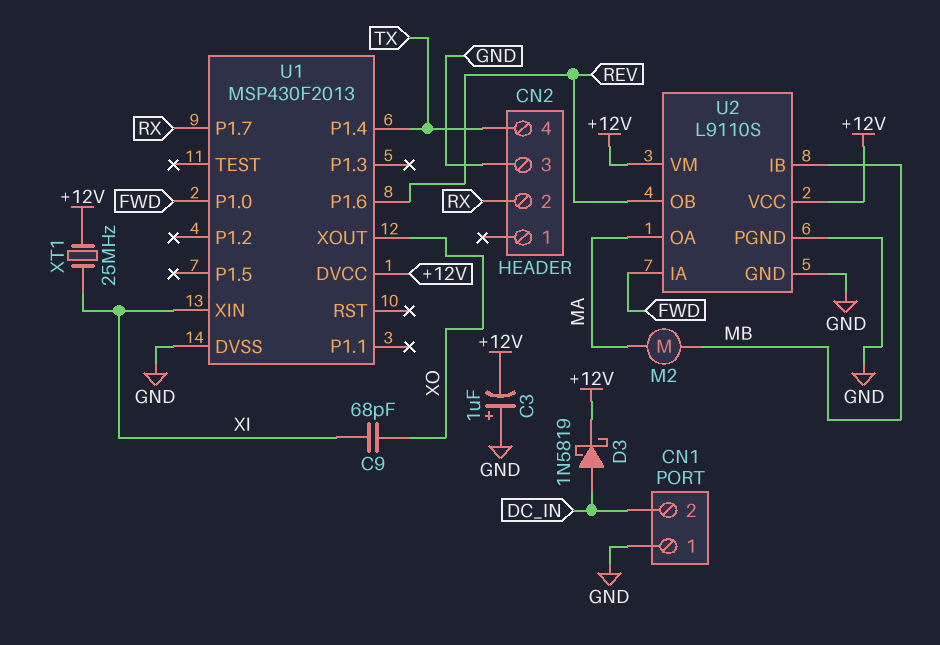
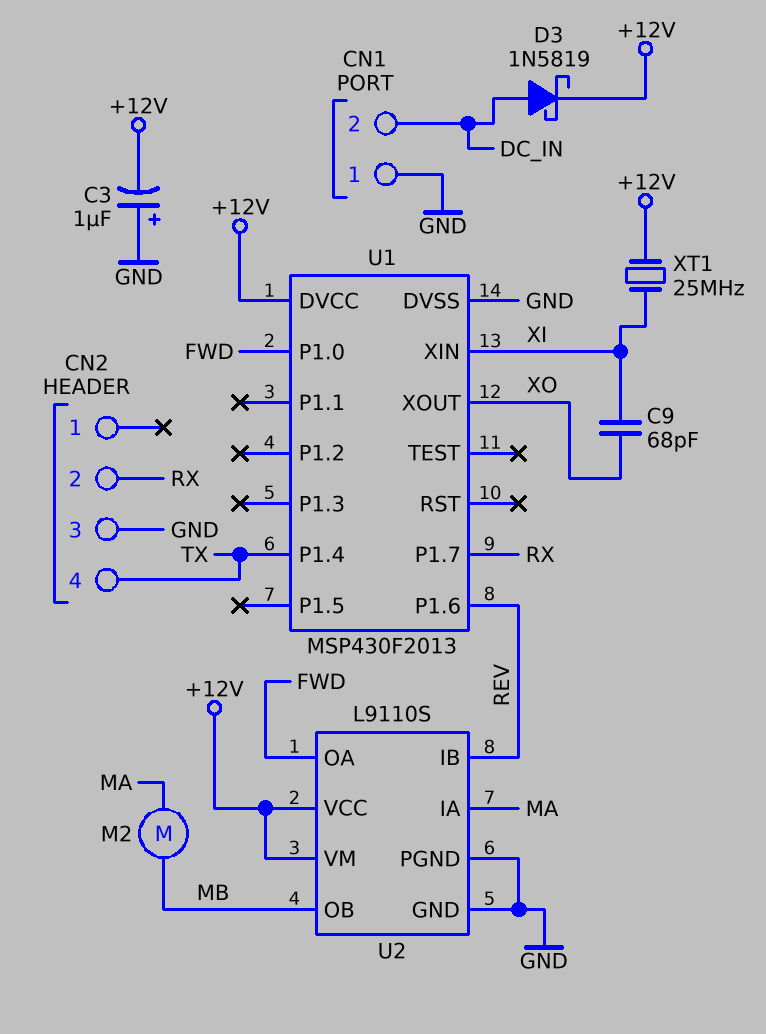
U2 pin IA: FWD -> MA
U2 pin IB: MB -> REV
U2 pin OA: MA -> FWD
U2 pin OB: REV -> MB

